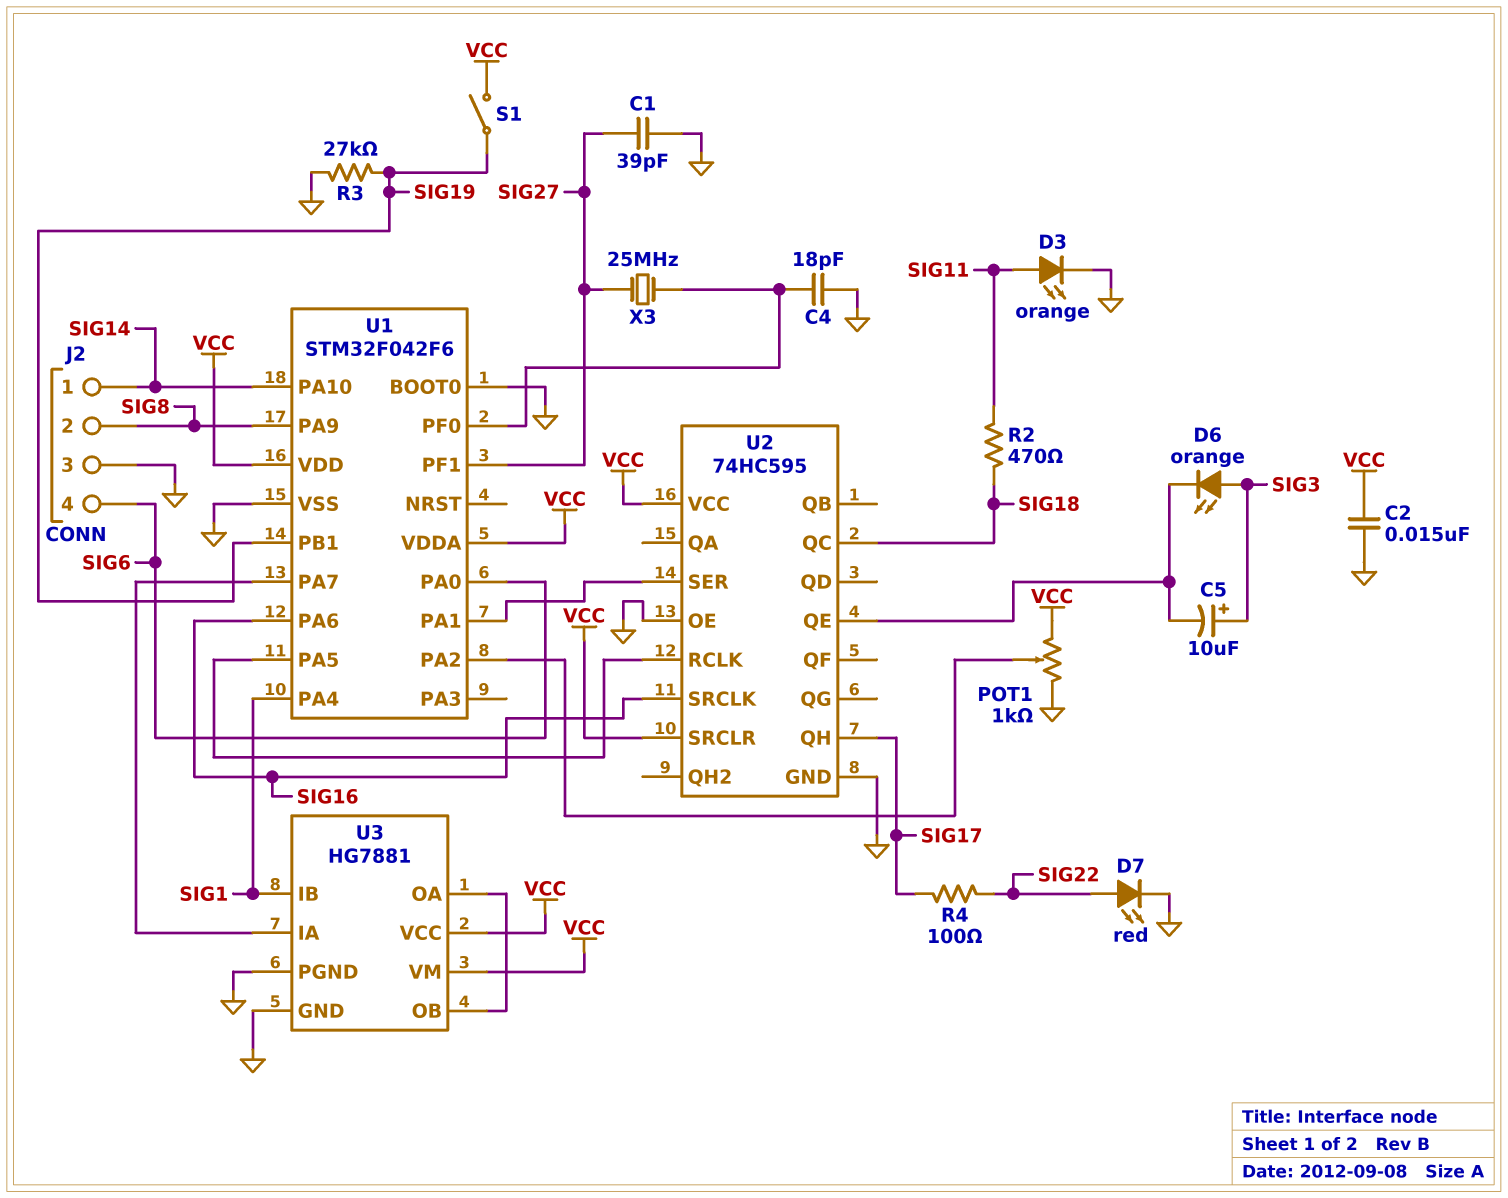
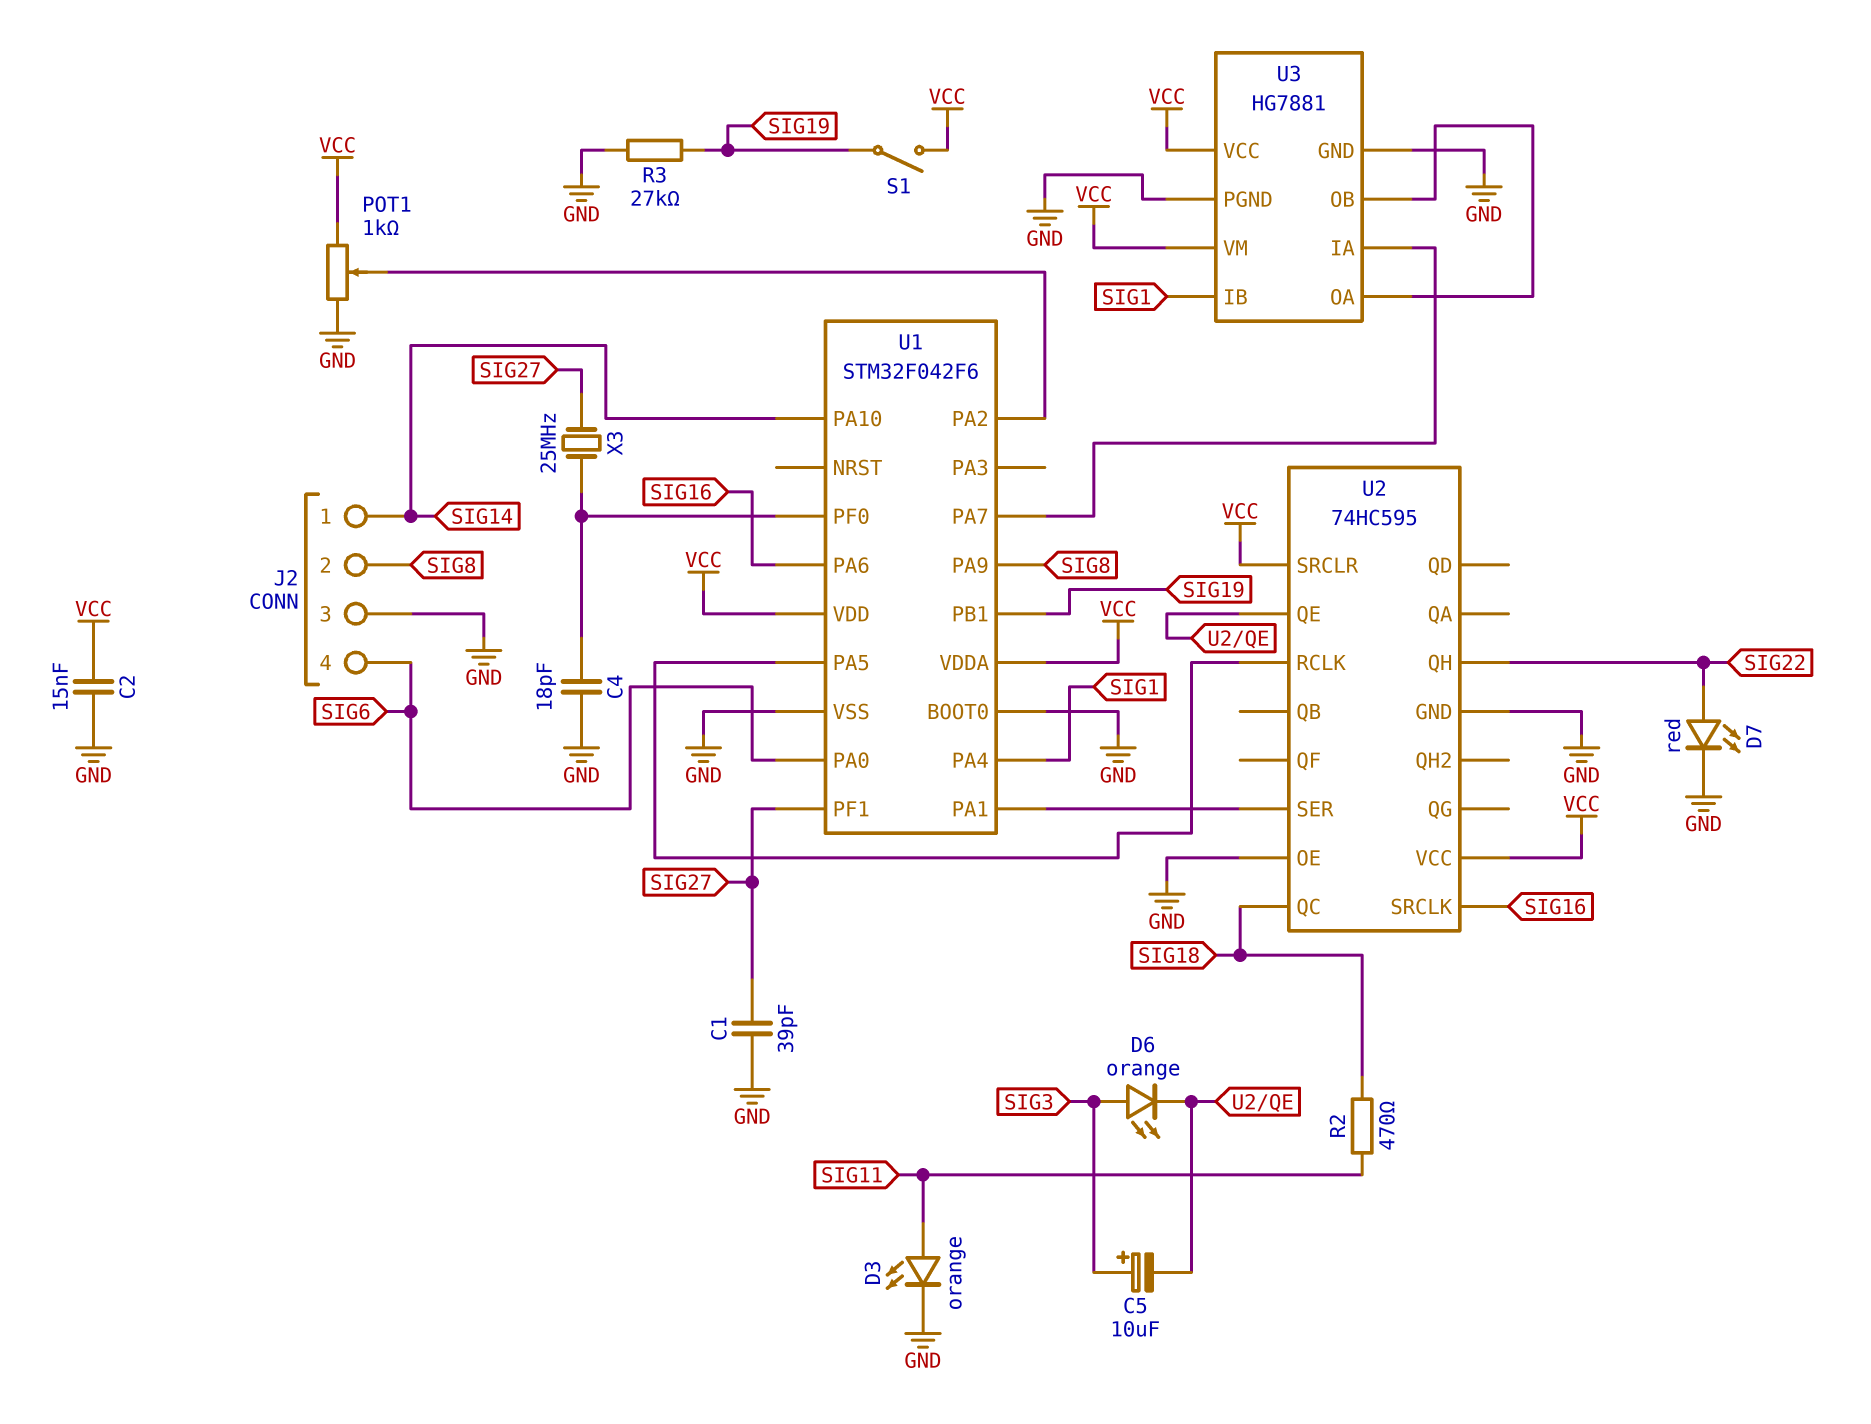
R4: 100 (SIG17, SIG22) -> none
U2 pin QH: SIG17 -> SIG22

